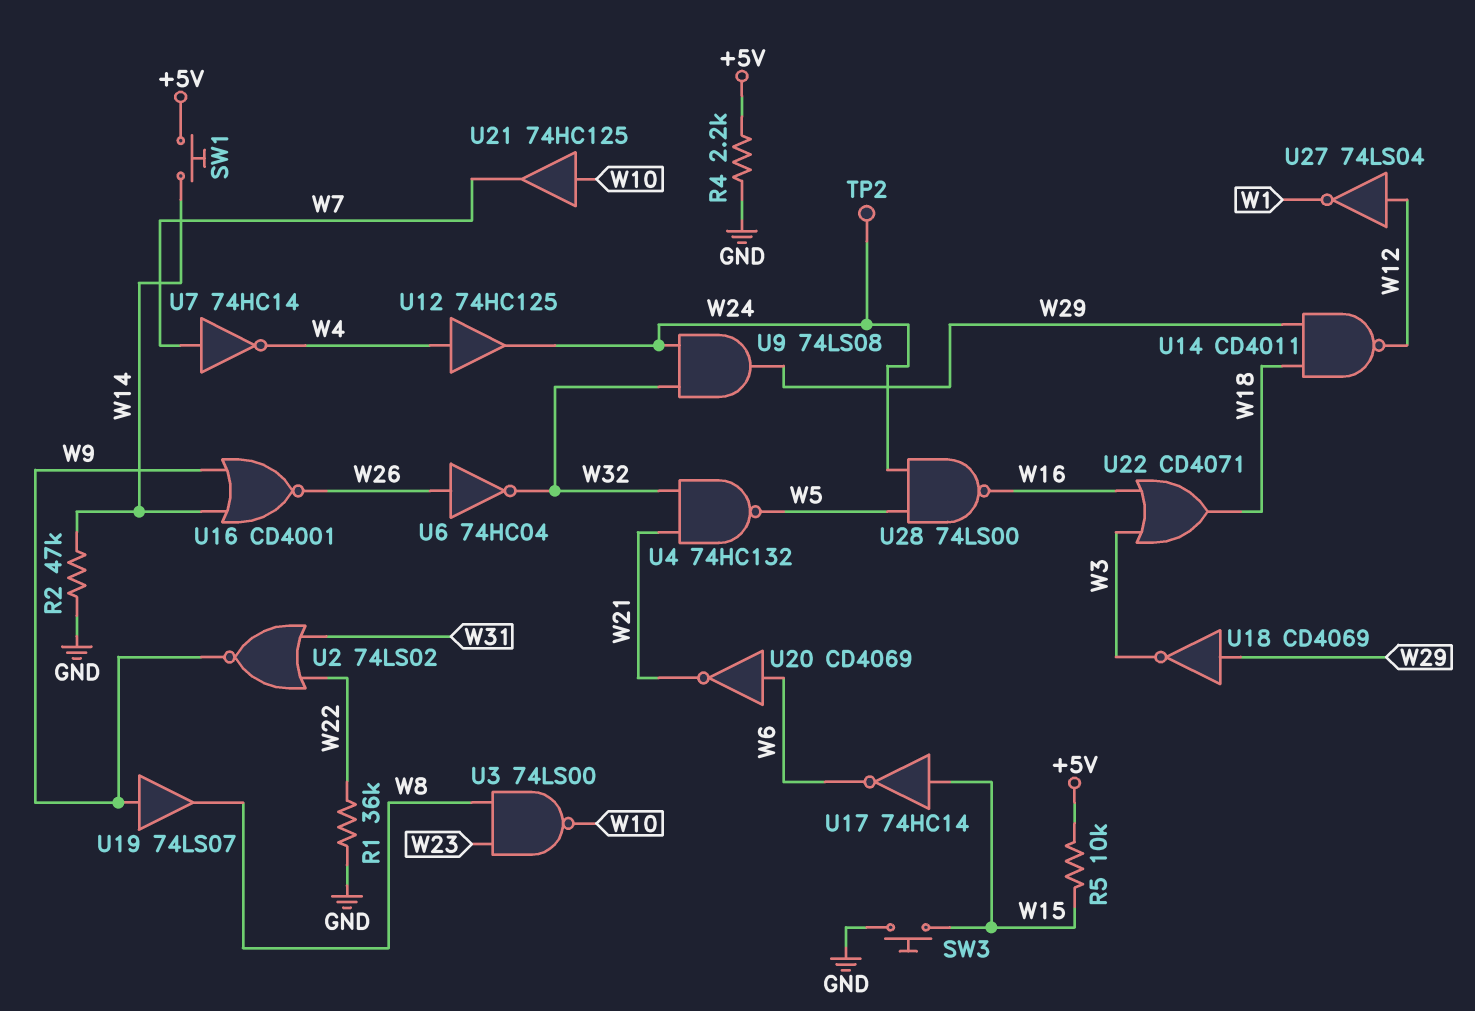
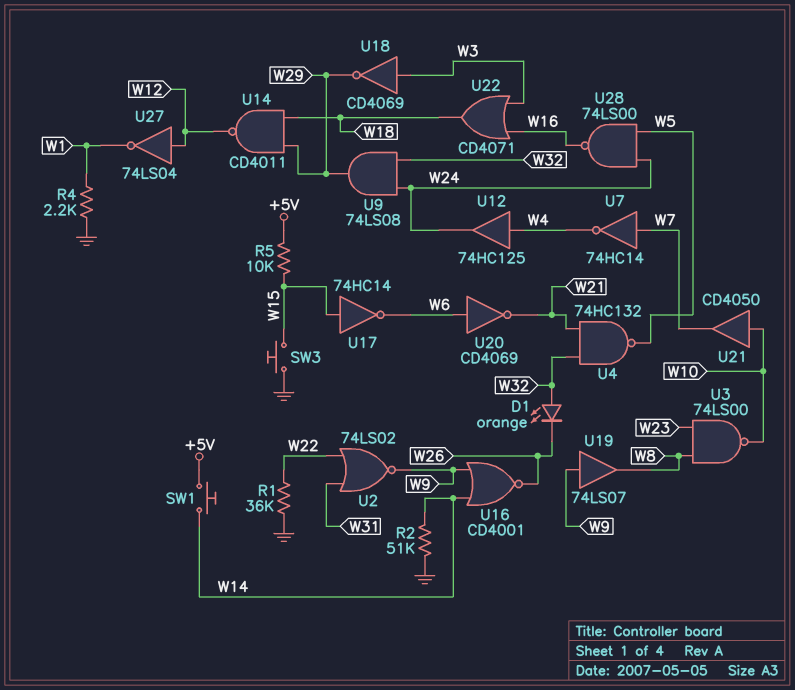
D1: none -> LED orange (A W32, K W26)
R2: 47k (GND, W14) -> 51k (GND, W14)
R4: 2.2k (+5V, GND) -> 2.2k (GND, W1)
TP2: test point (W24) -> none
U6: NOT 74HC04 (in W26, out W32) -> none
U18: NOT CD4069 (in W29, out W3) -> NOT CD4069 (in W3, out W29)
U21: buffer 74HC125 (in W10, out W7) -> buffer CD4050 (in W10, out W7)

